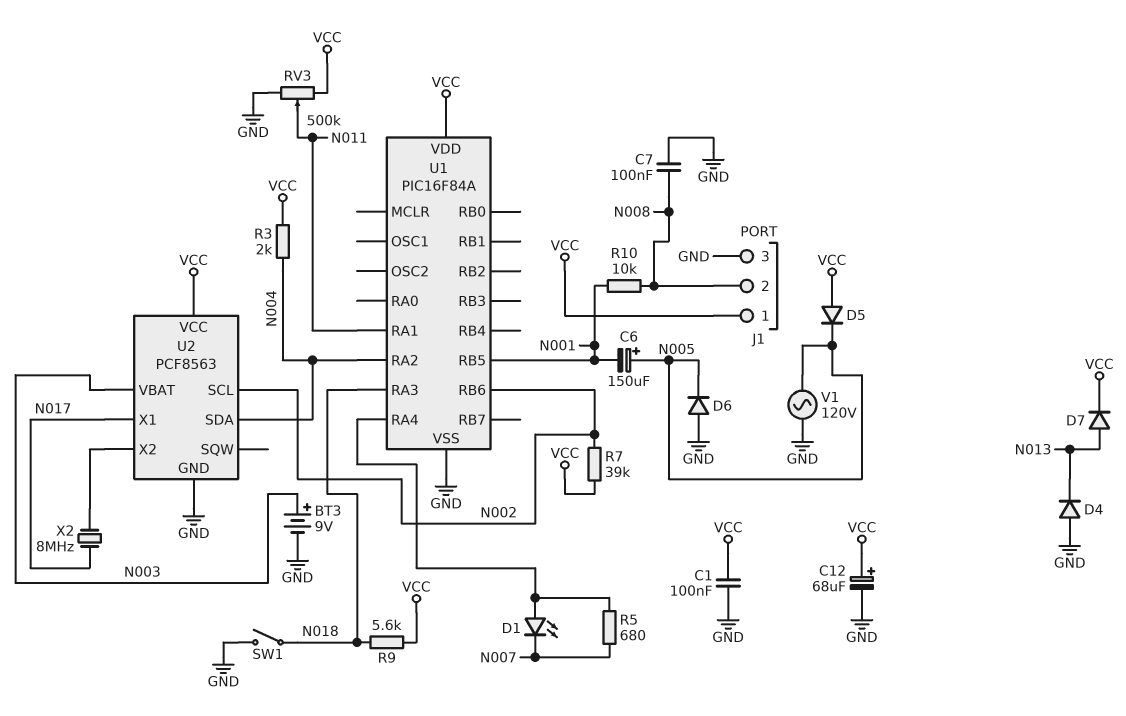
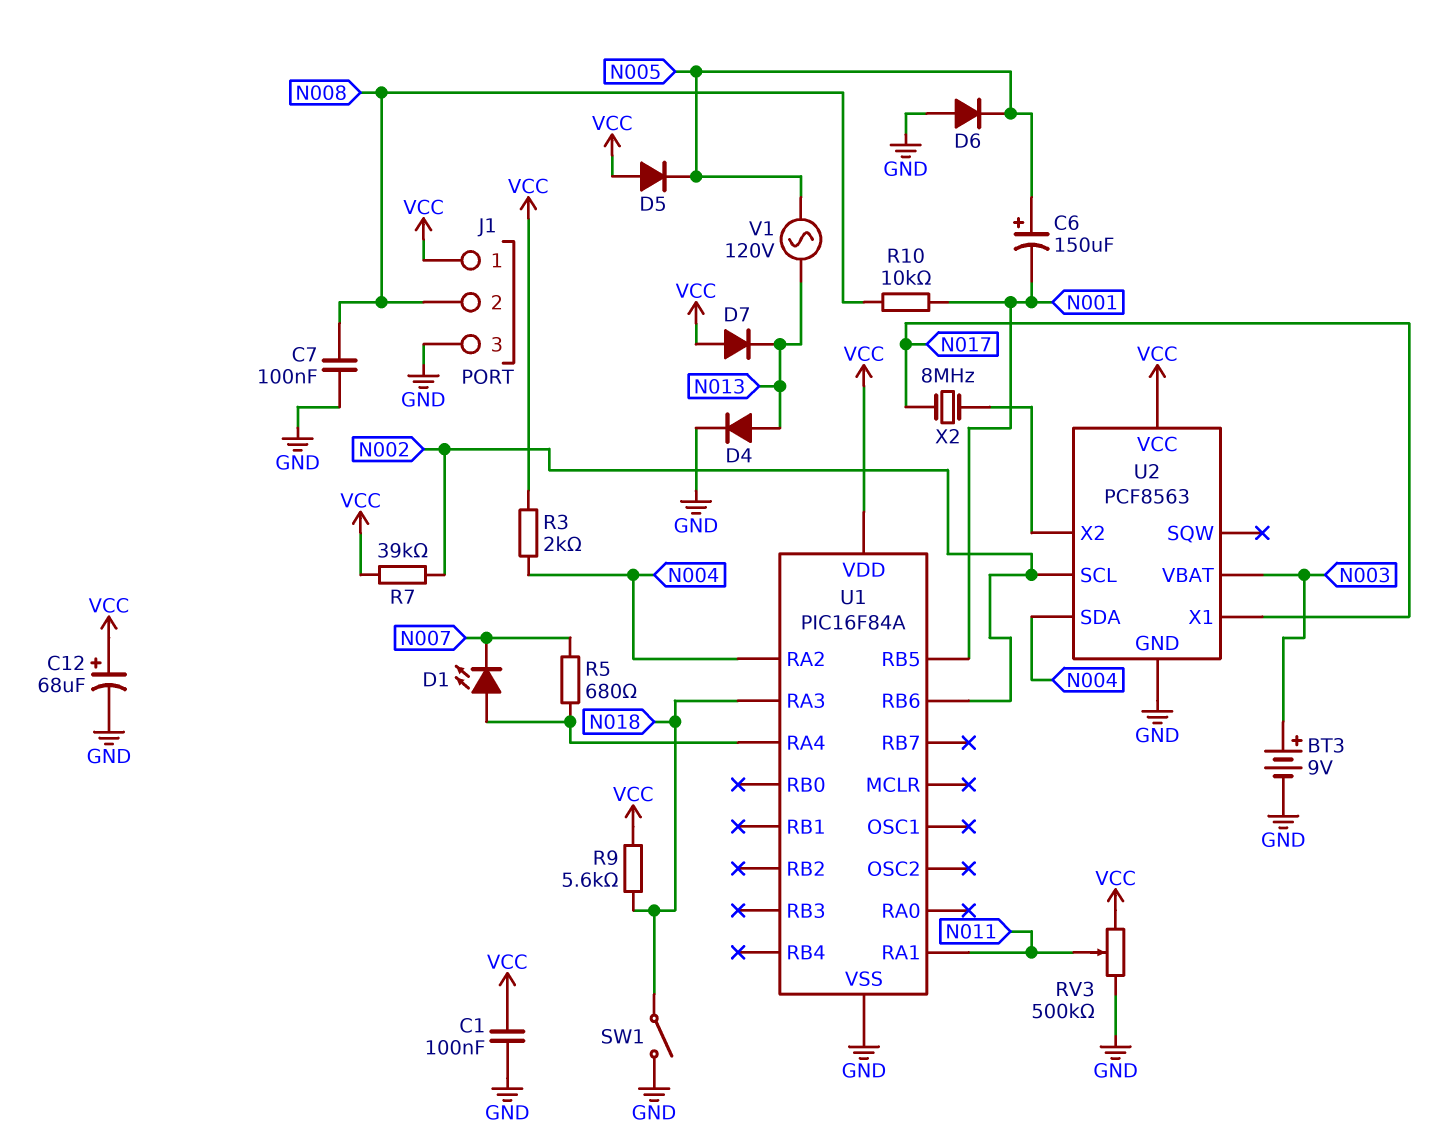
D4: diode (A GND, K N013) -> diode (A N013, K GND)
D7: diode (A N013, K VCC) -> diode (A VCC, K N013)
V1: AC 120V (GND, N005) -> AC 120V (N005, N013)

